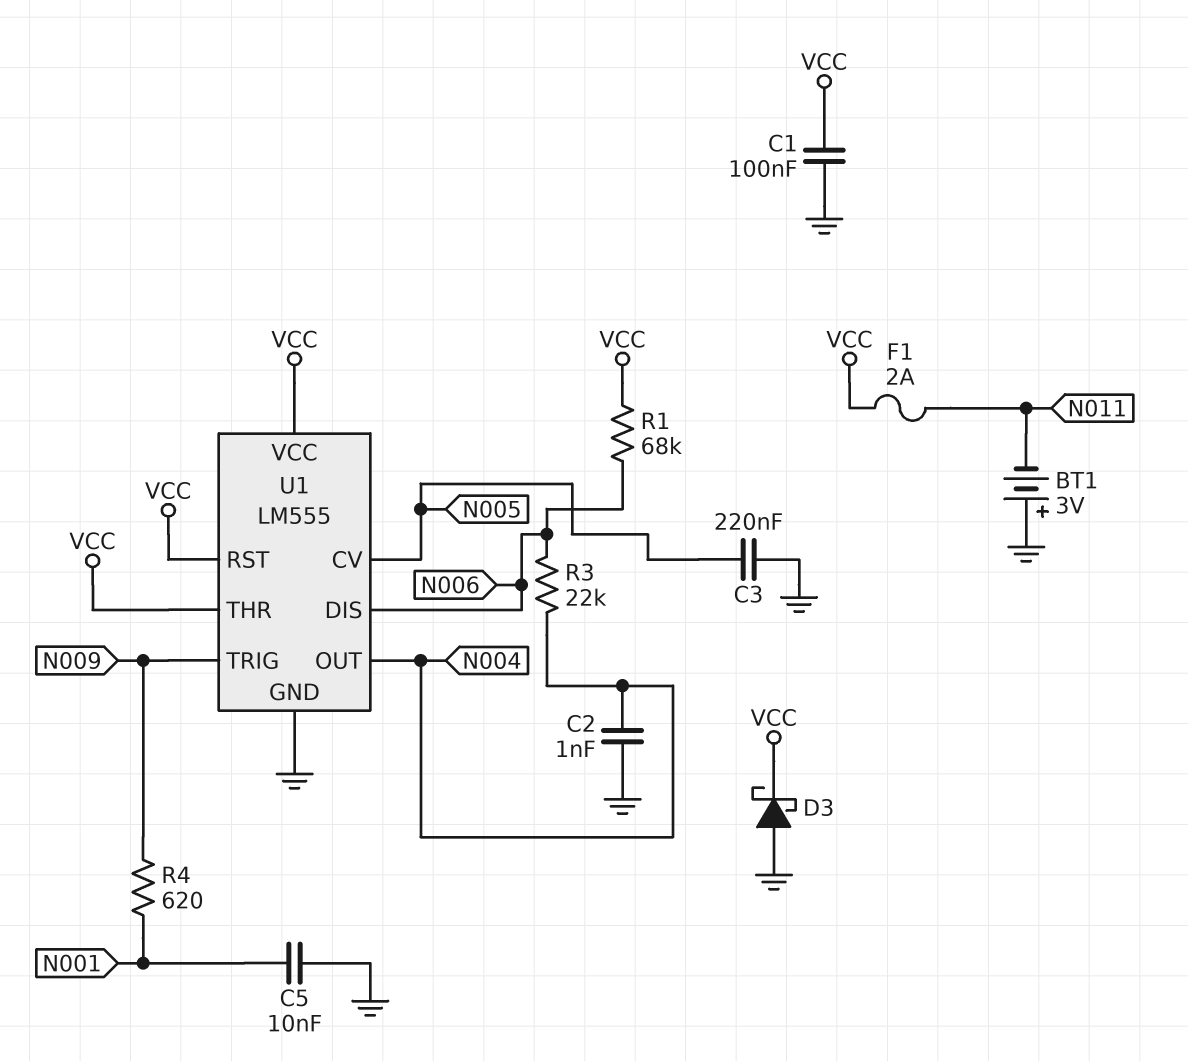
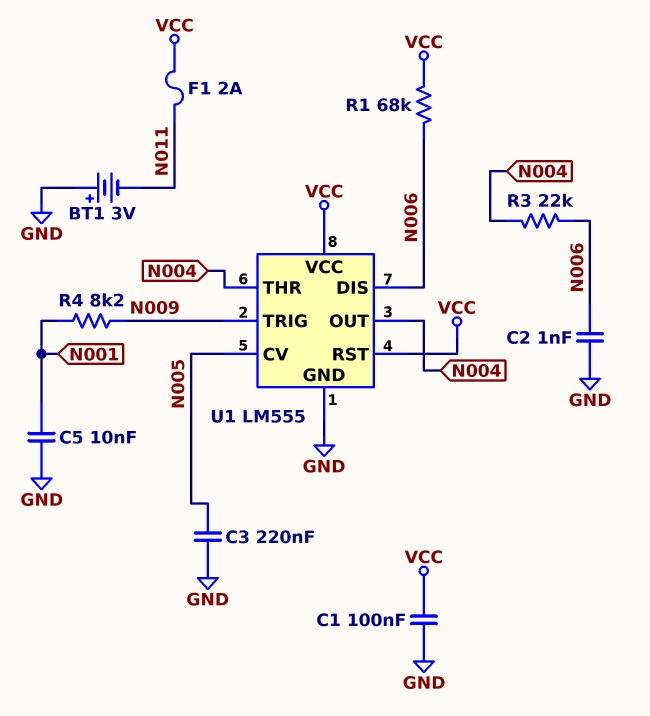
C2: 1nF (GND, N004) -> 1nF (GND, N006)
D3: schottky (A GND, K VCC) -> none
R4: 620 (N001, N009) -> 8.2k (N001, N009)
U1 pin THR: VCC -> N004

